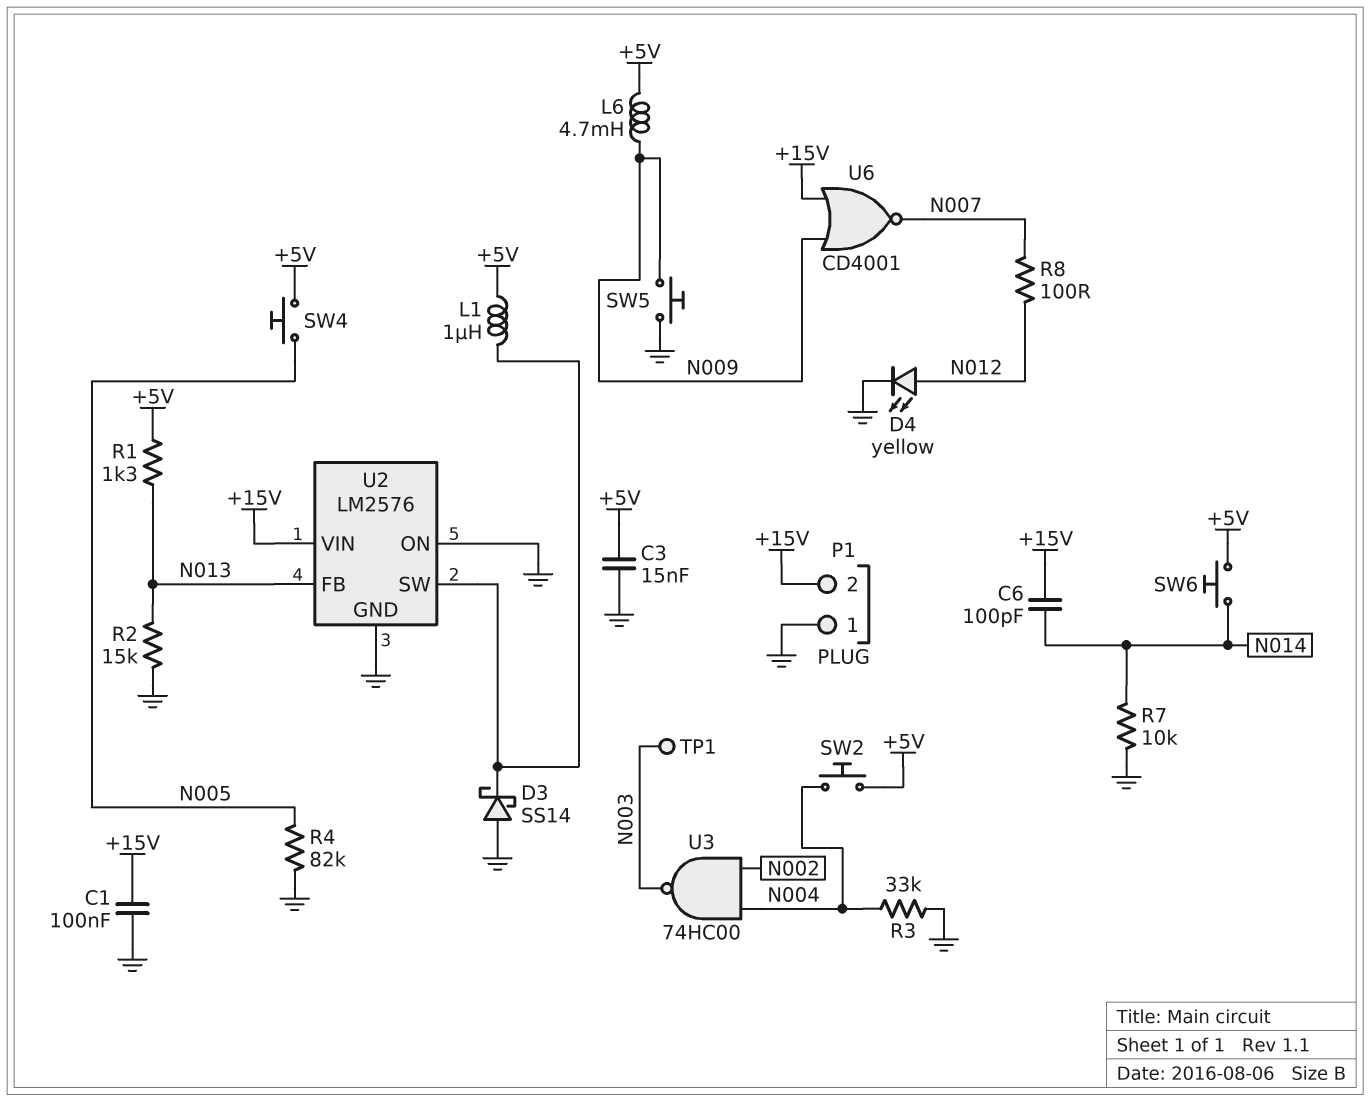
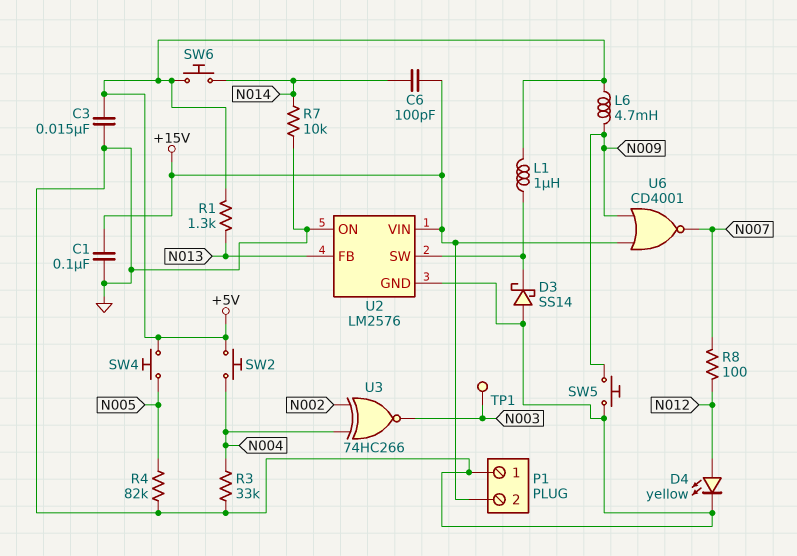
R2: 15k (GND, N013) -> none
U3: NAND 74HC00 (in N002, in N004, out N003) -> XNOR 74HC266 (in N002, in N004, out N003)

